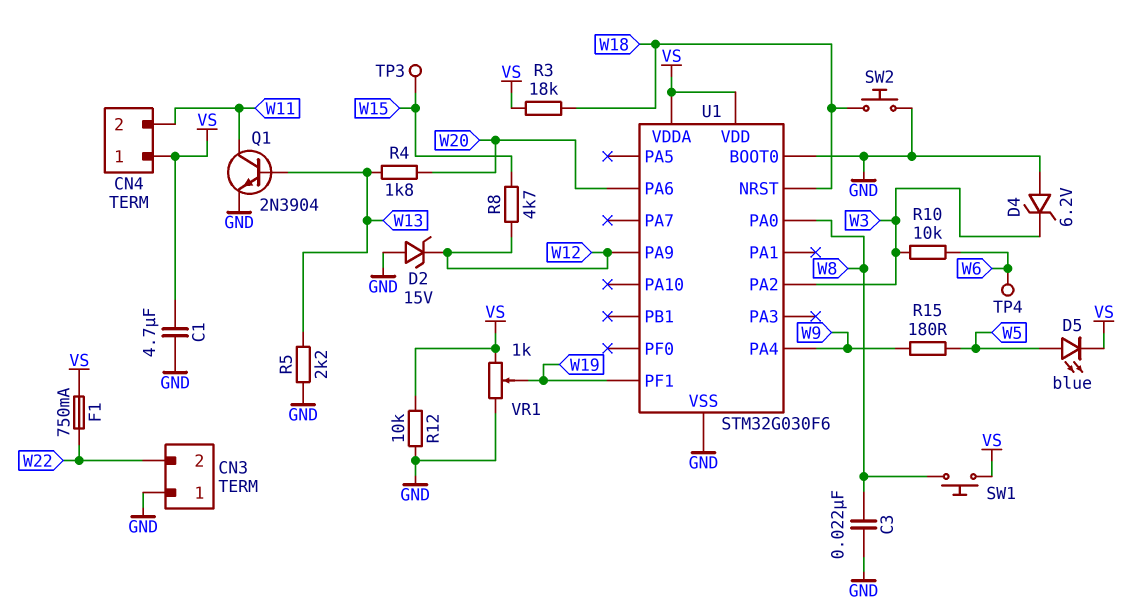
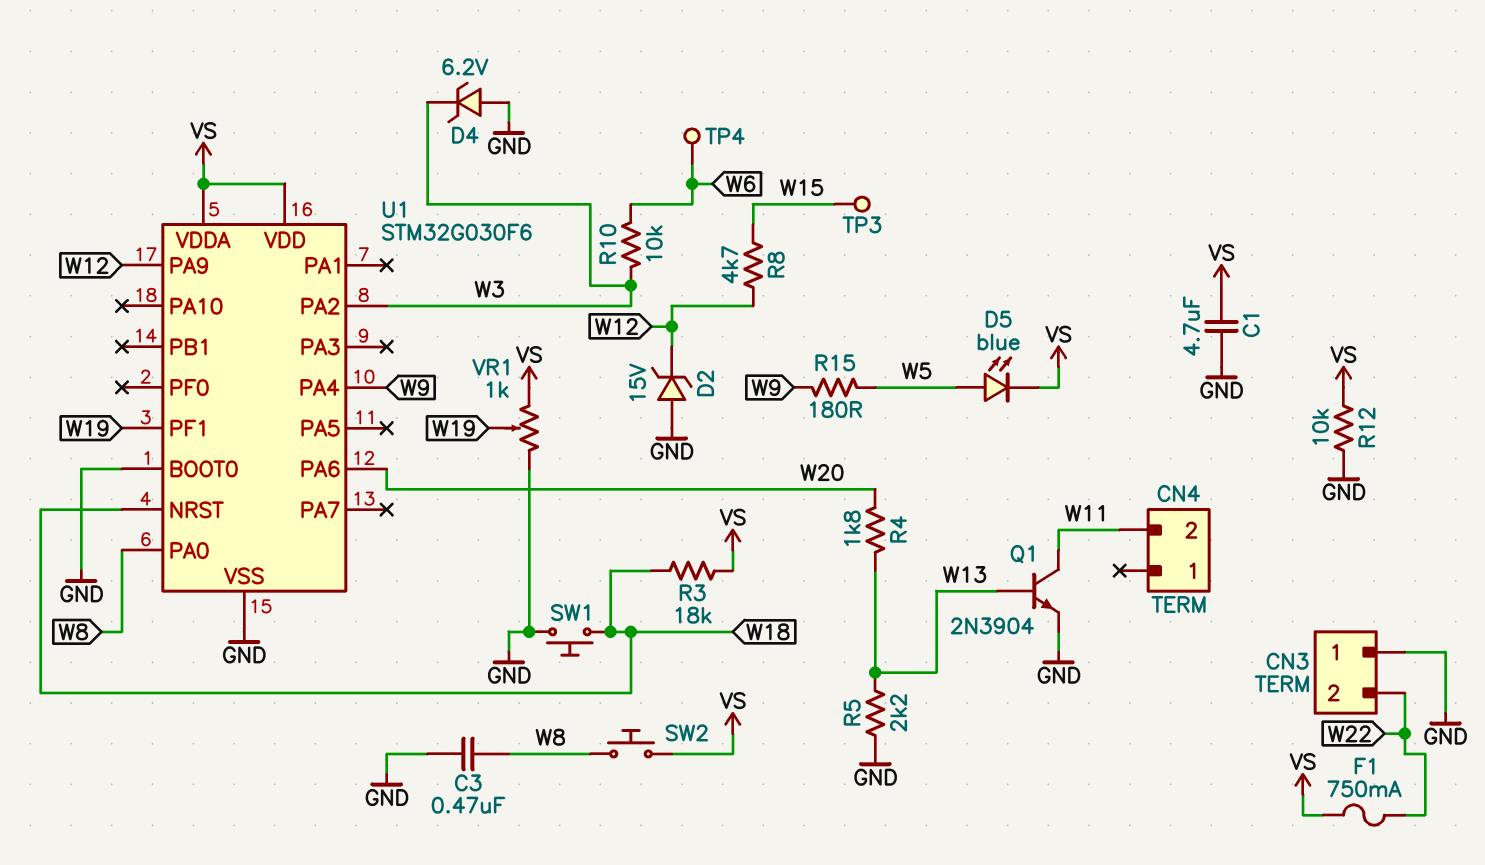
C3: 22nF (GND, W8) -> 470nF (GND, W8)
CN4 pin 1: VS -> none
SW1: button (VS, W8) -> button (GND, W18)
SW2: button (GND, W18) -> button (VS, W8)

